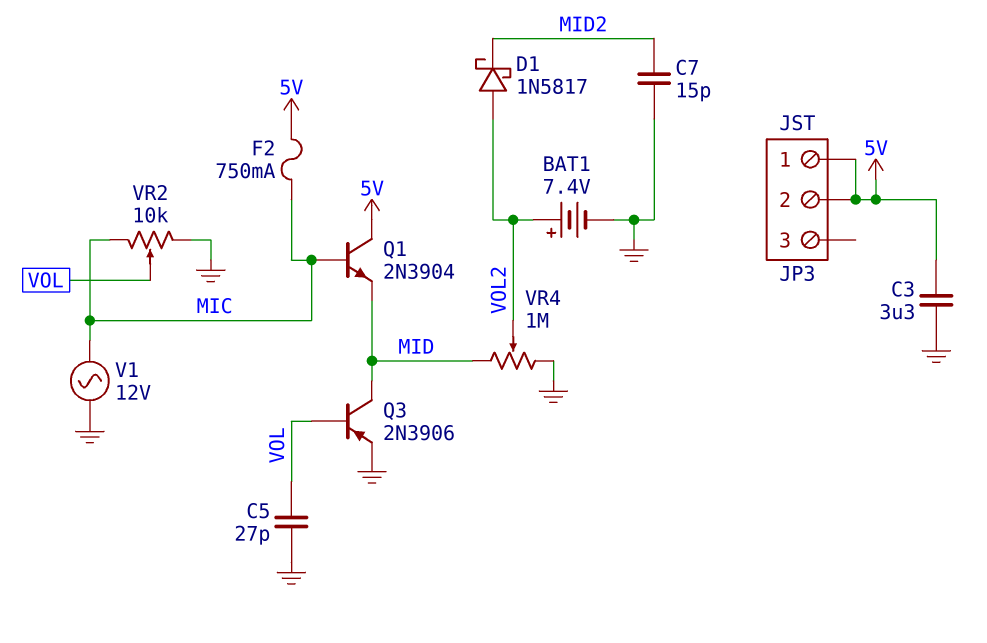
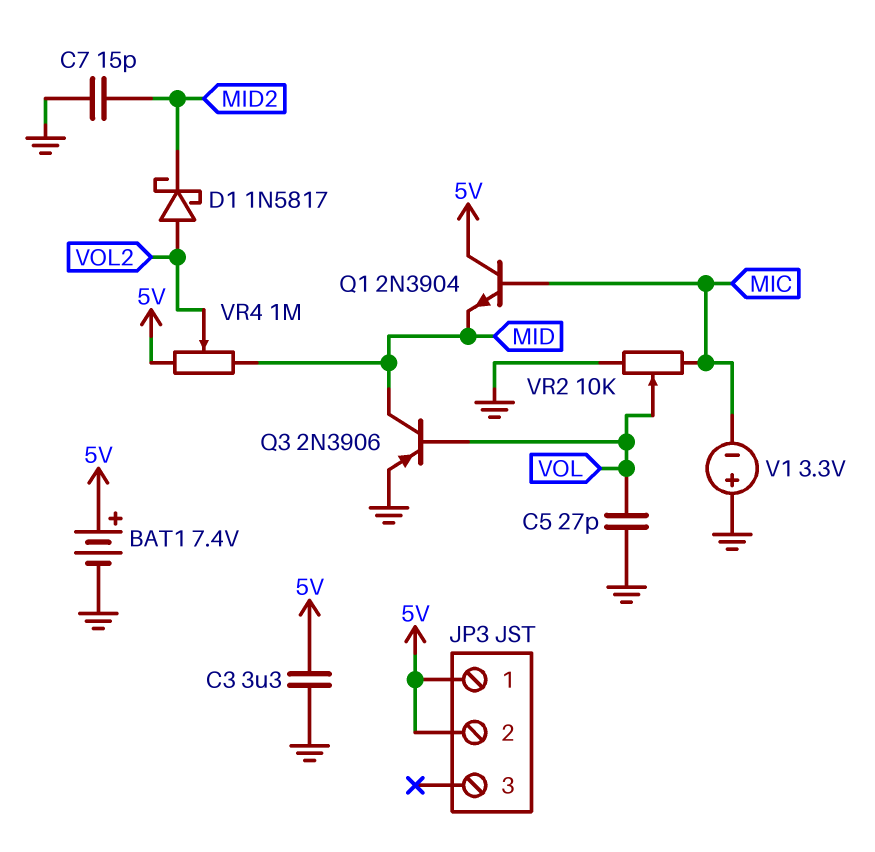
BAT1: 7.4V (plus VOL2, minus GND) -> 7.4V (plus 5V, minus GND)
F2: 750mA (5V, MIC) -> none
V1: AC 12V (GND, MIC) -> 3.3V (plus GND, minus MIC)
VR4: 1M (GND, MID, wiper VOL2) -> 1M (5V, MID, wiper VOL2)

